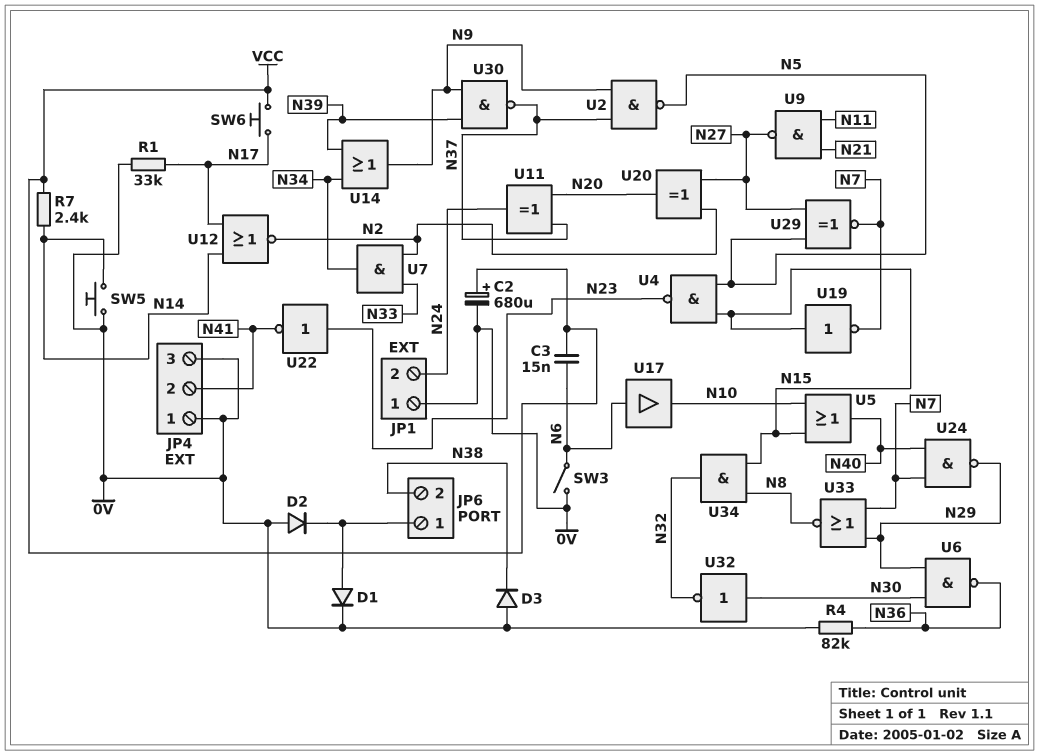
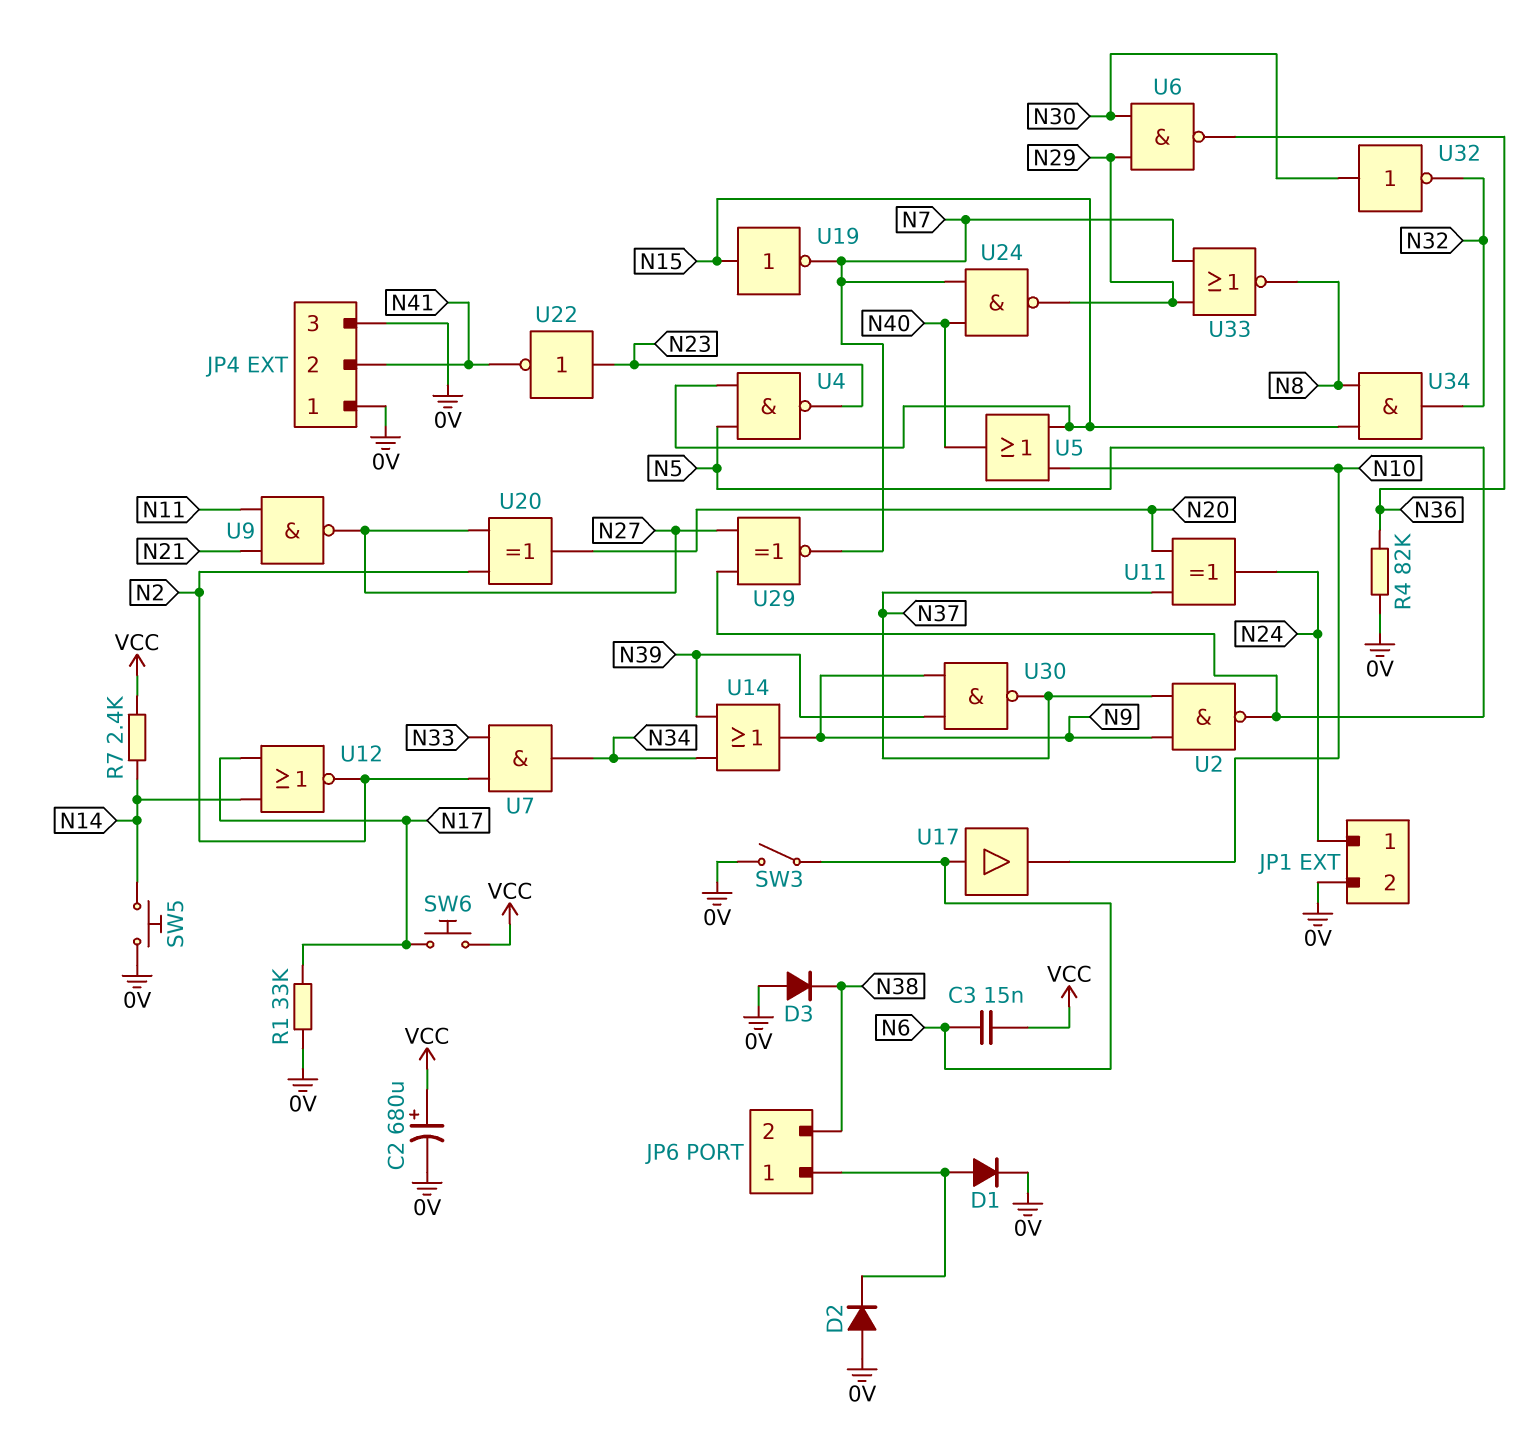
JP1 pin 1: 0V -> N24
JP1 pin 2: N24 -> 0V

